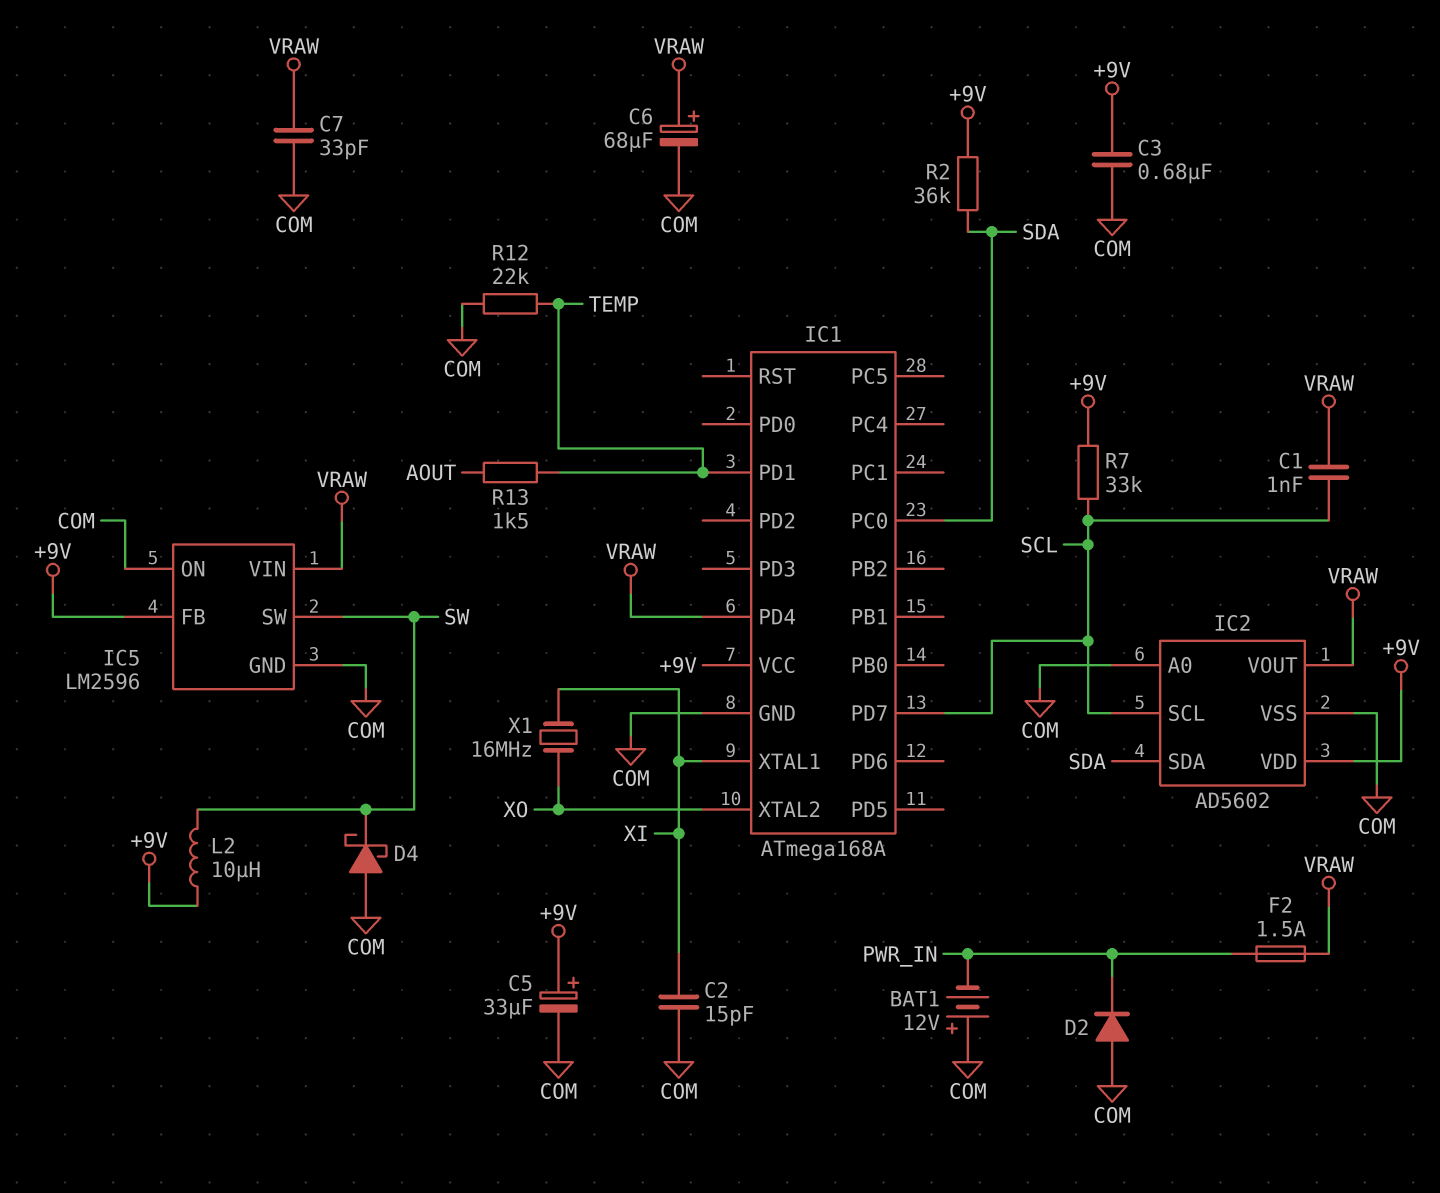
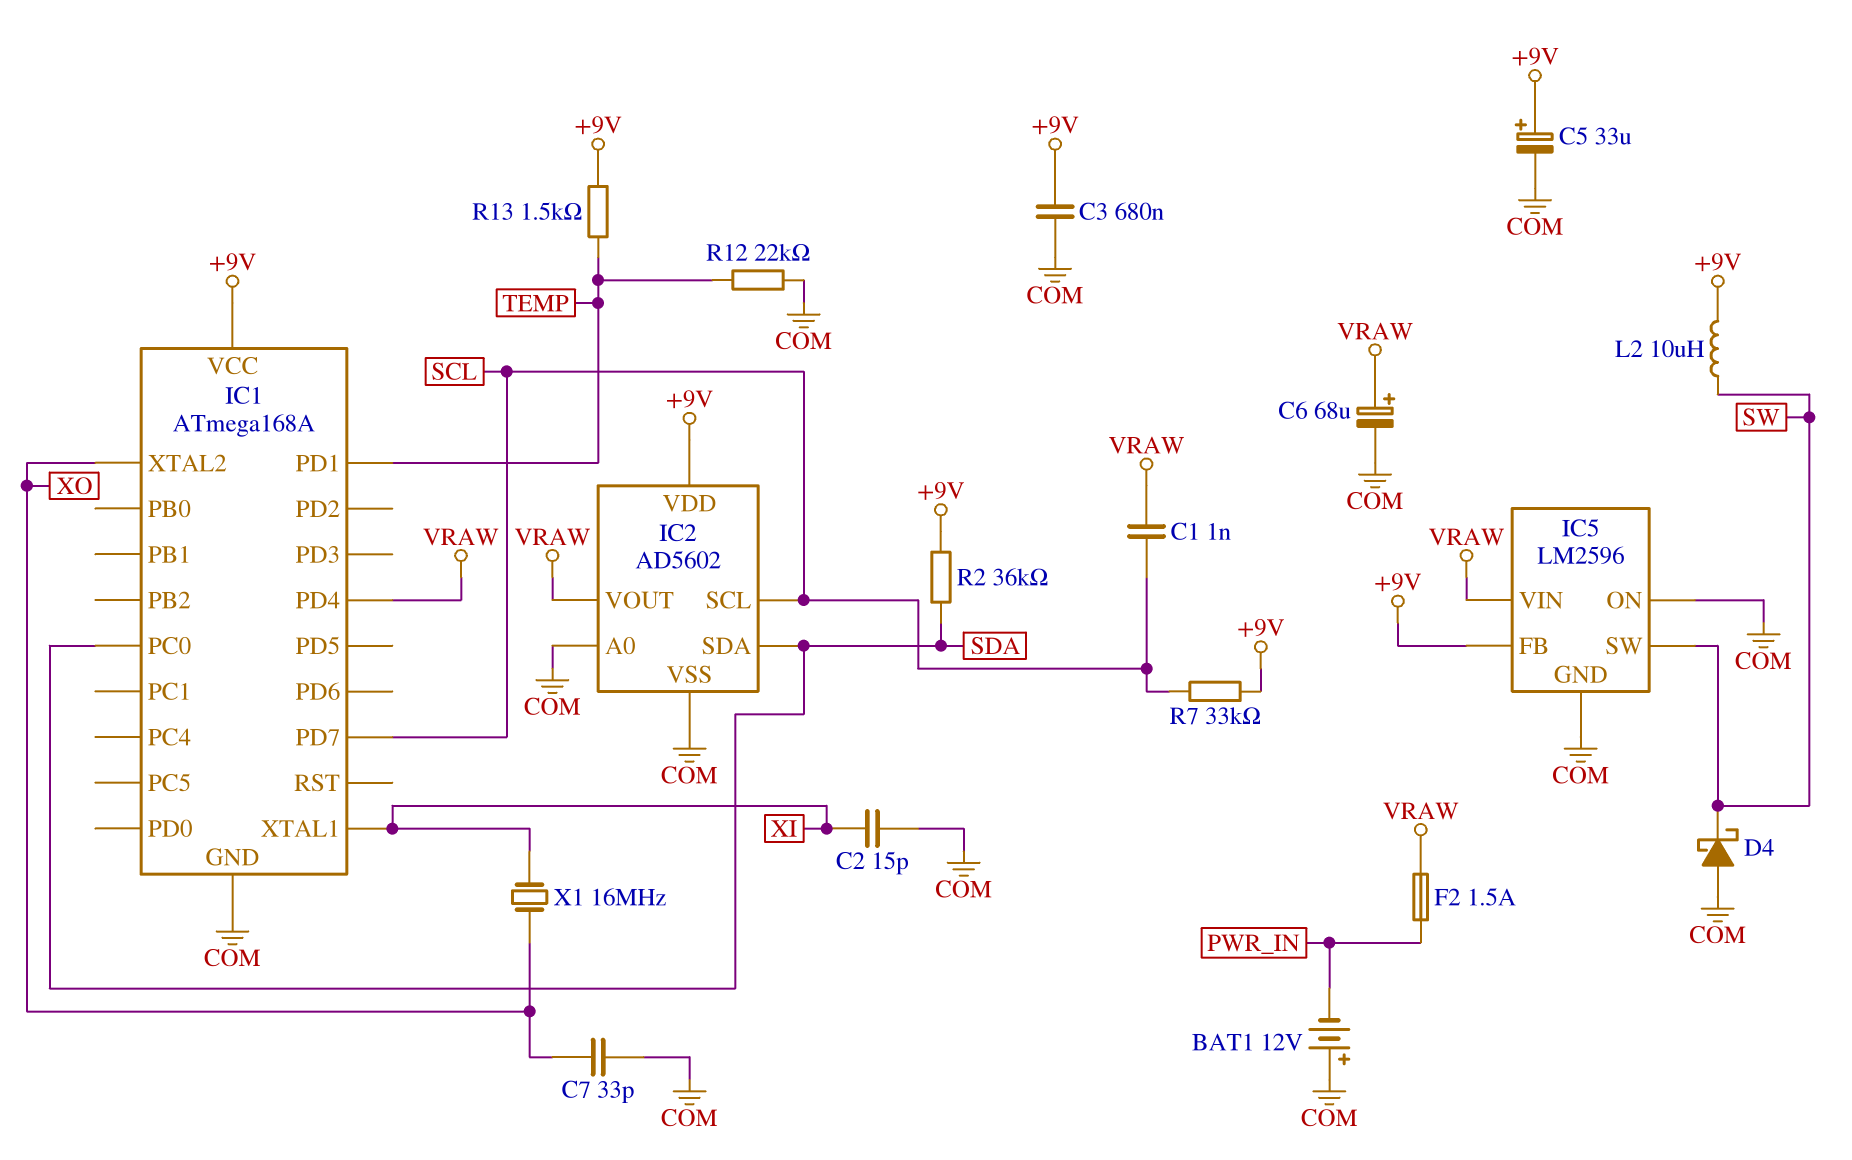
C7: 33pF (COM, VRAW) -> 33pF (COM, XO)
D2: diode (A COM, K PWR_IN) -> none
R13: 1.5k (AOUT, TEMP) -> 1.5k (+9V, TEMP)

